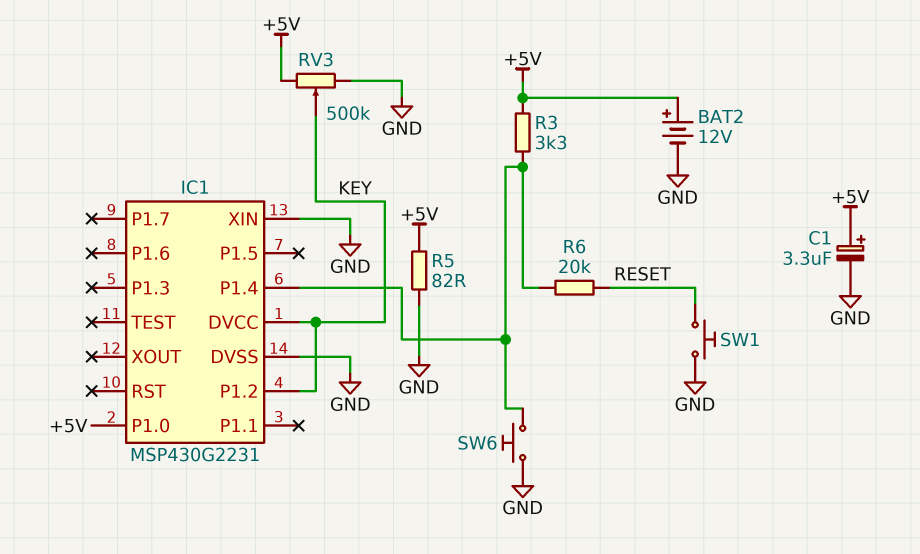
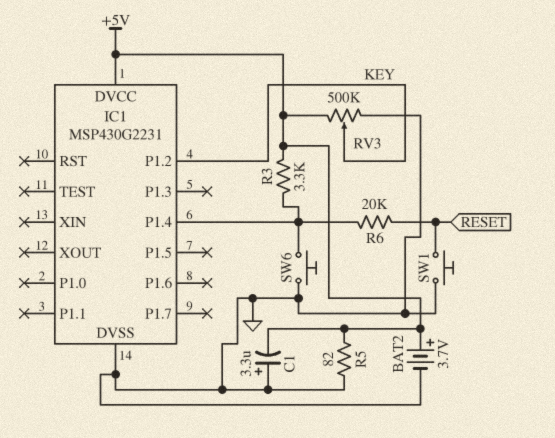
BAT2: 12V (plus +5V, minus GND) -> 3.7V (plus +5V, minus GND)
C1: 3.3uF (plus +5V, minus GND) -> 3.3uF (plus GND, minus +5V)
IC1 pin DVCC: KEY -> +5V
IC1 pin P1.0: +5V -> none
IC1 pin XIN: GND -> none

